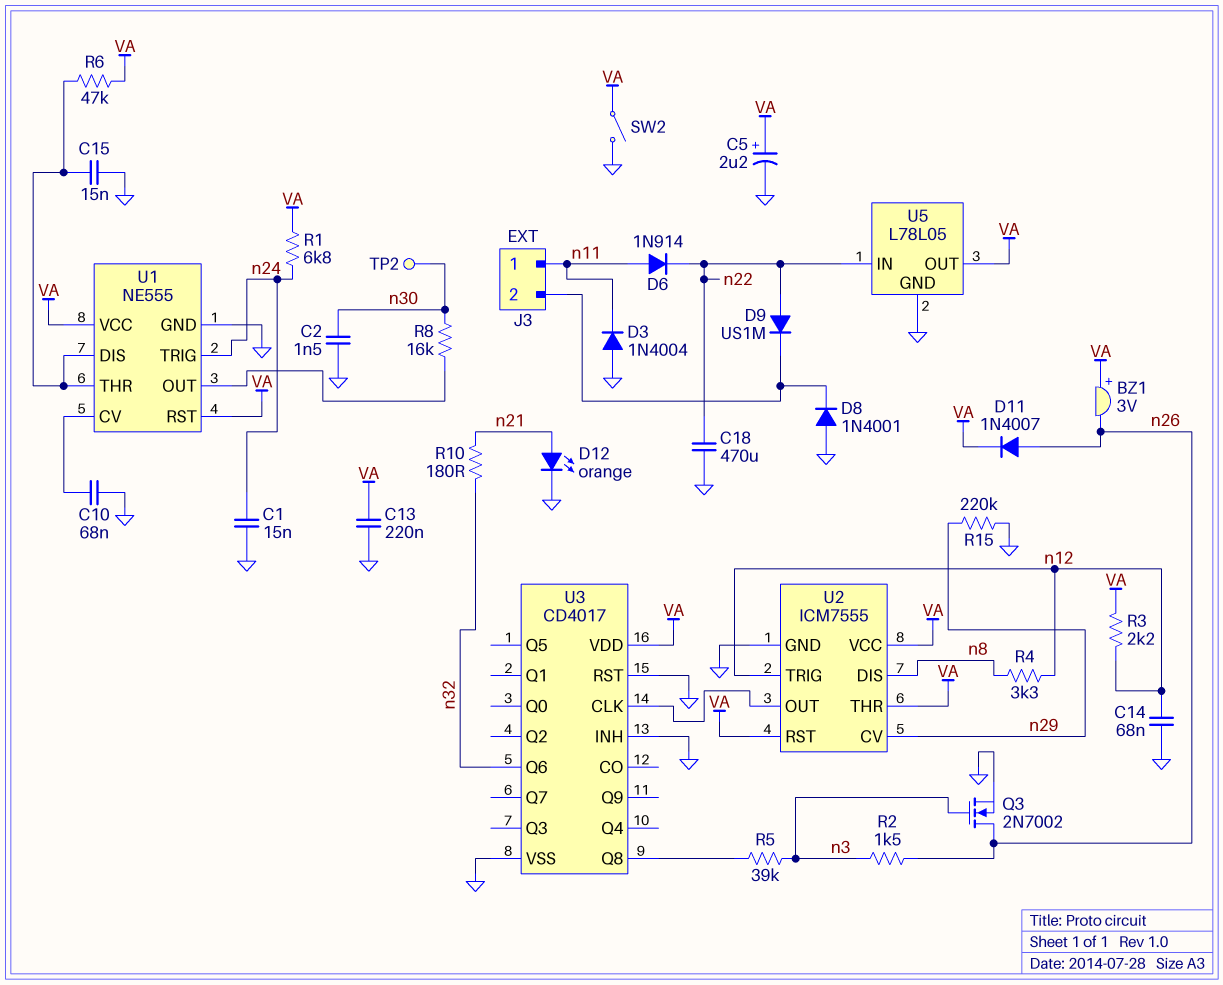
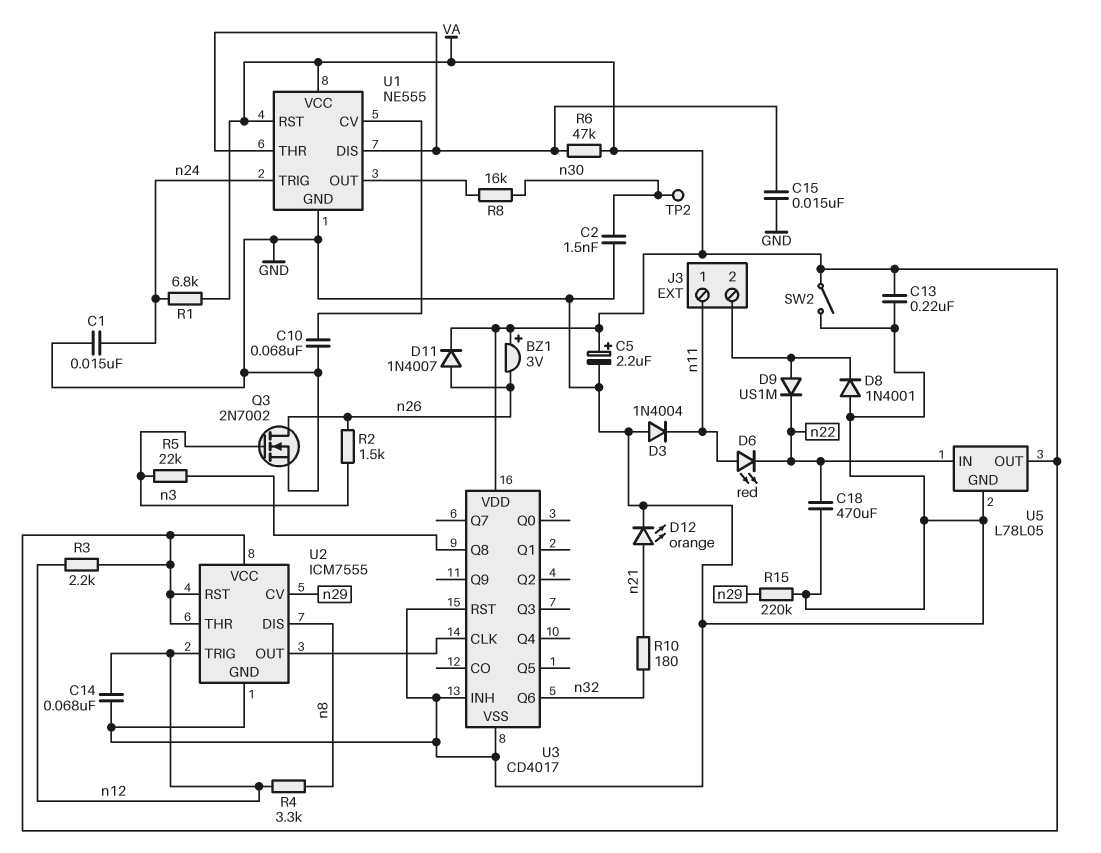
D6: diode 1N914 (A n11, K n22) -> LED red (A n11, K n22)
D9: diode US1M (A n22, K J3/2) -> diode US1M (A J3/2, K n22)
R5: 39k (U3/Q8, n3) -> 22k (U3/Q8, n3)

